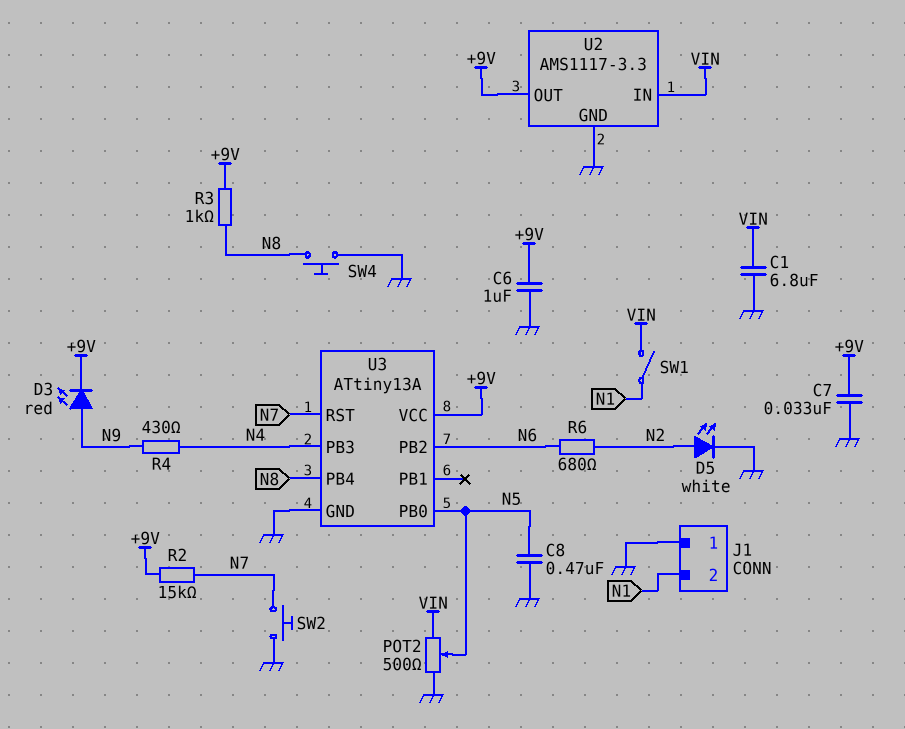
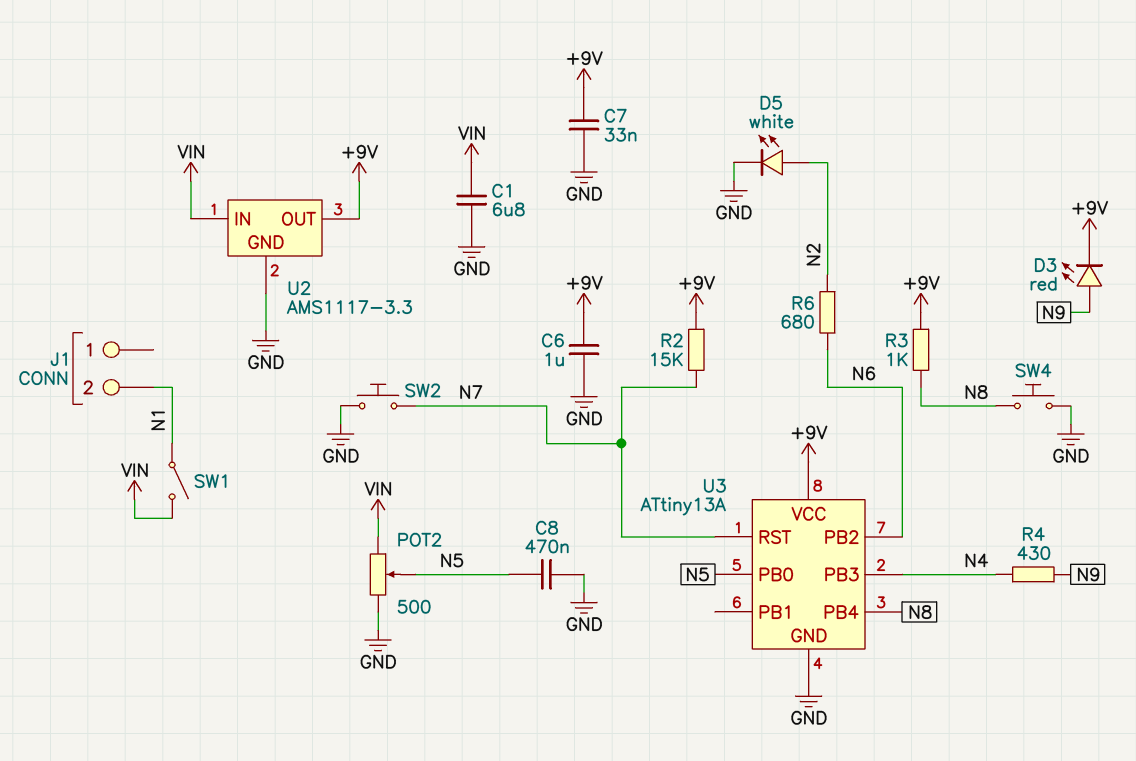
J1 pin 1: GND -> none

